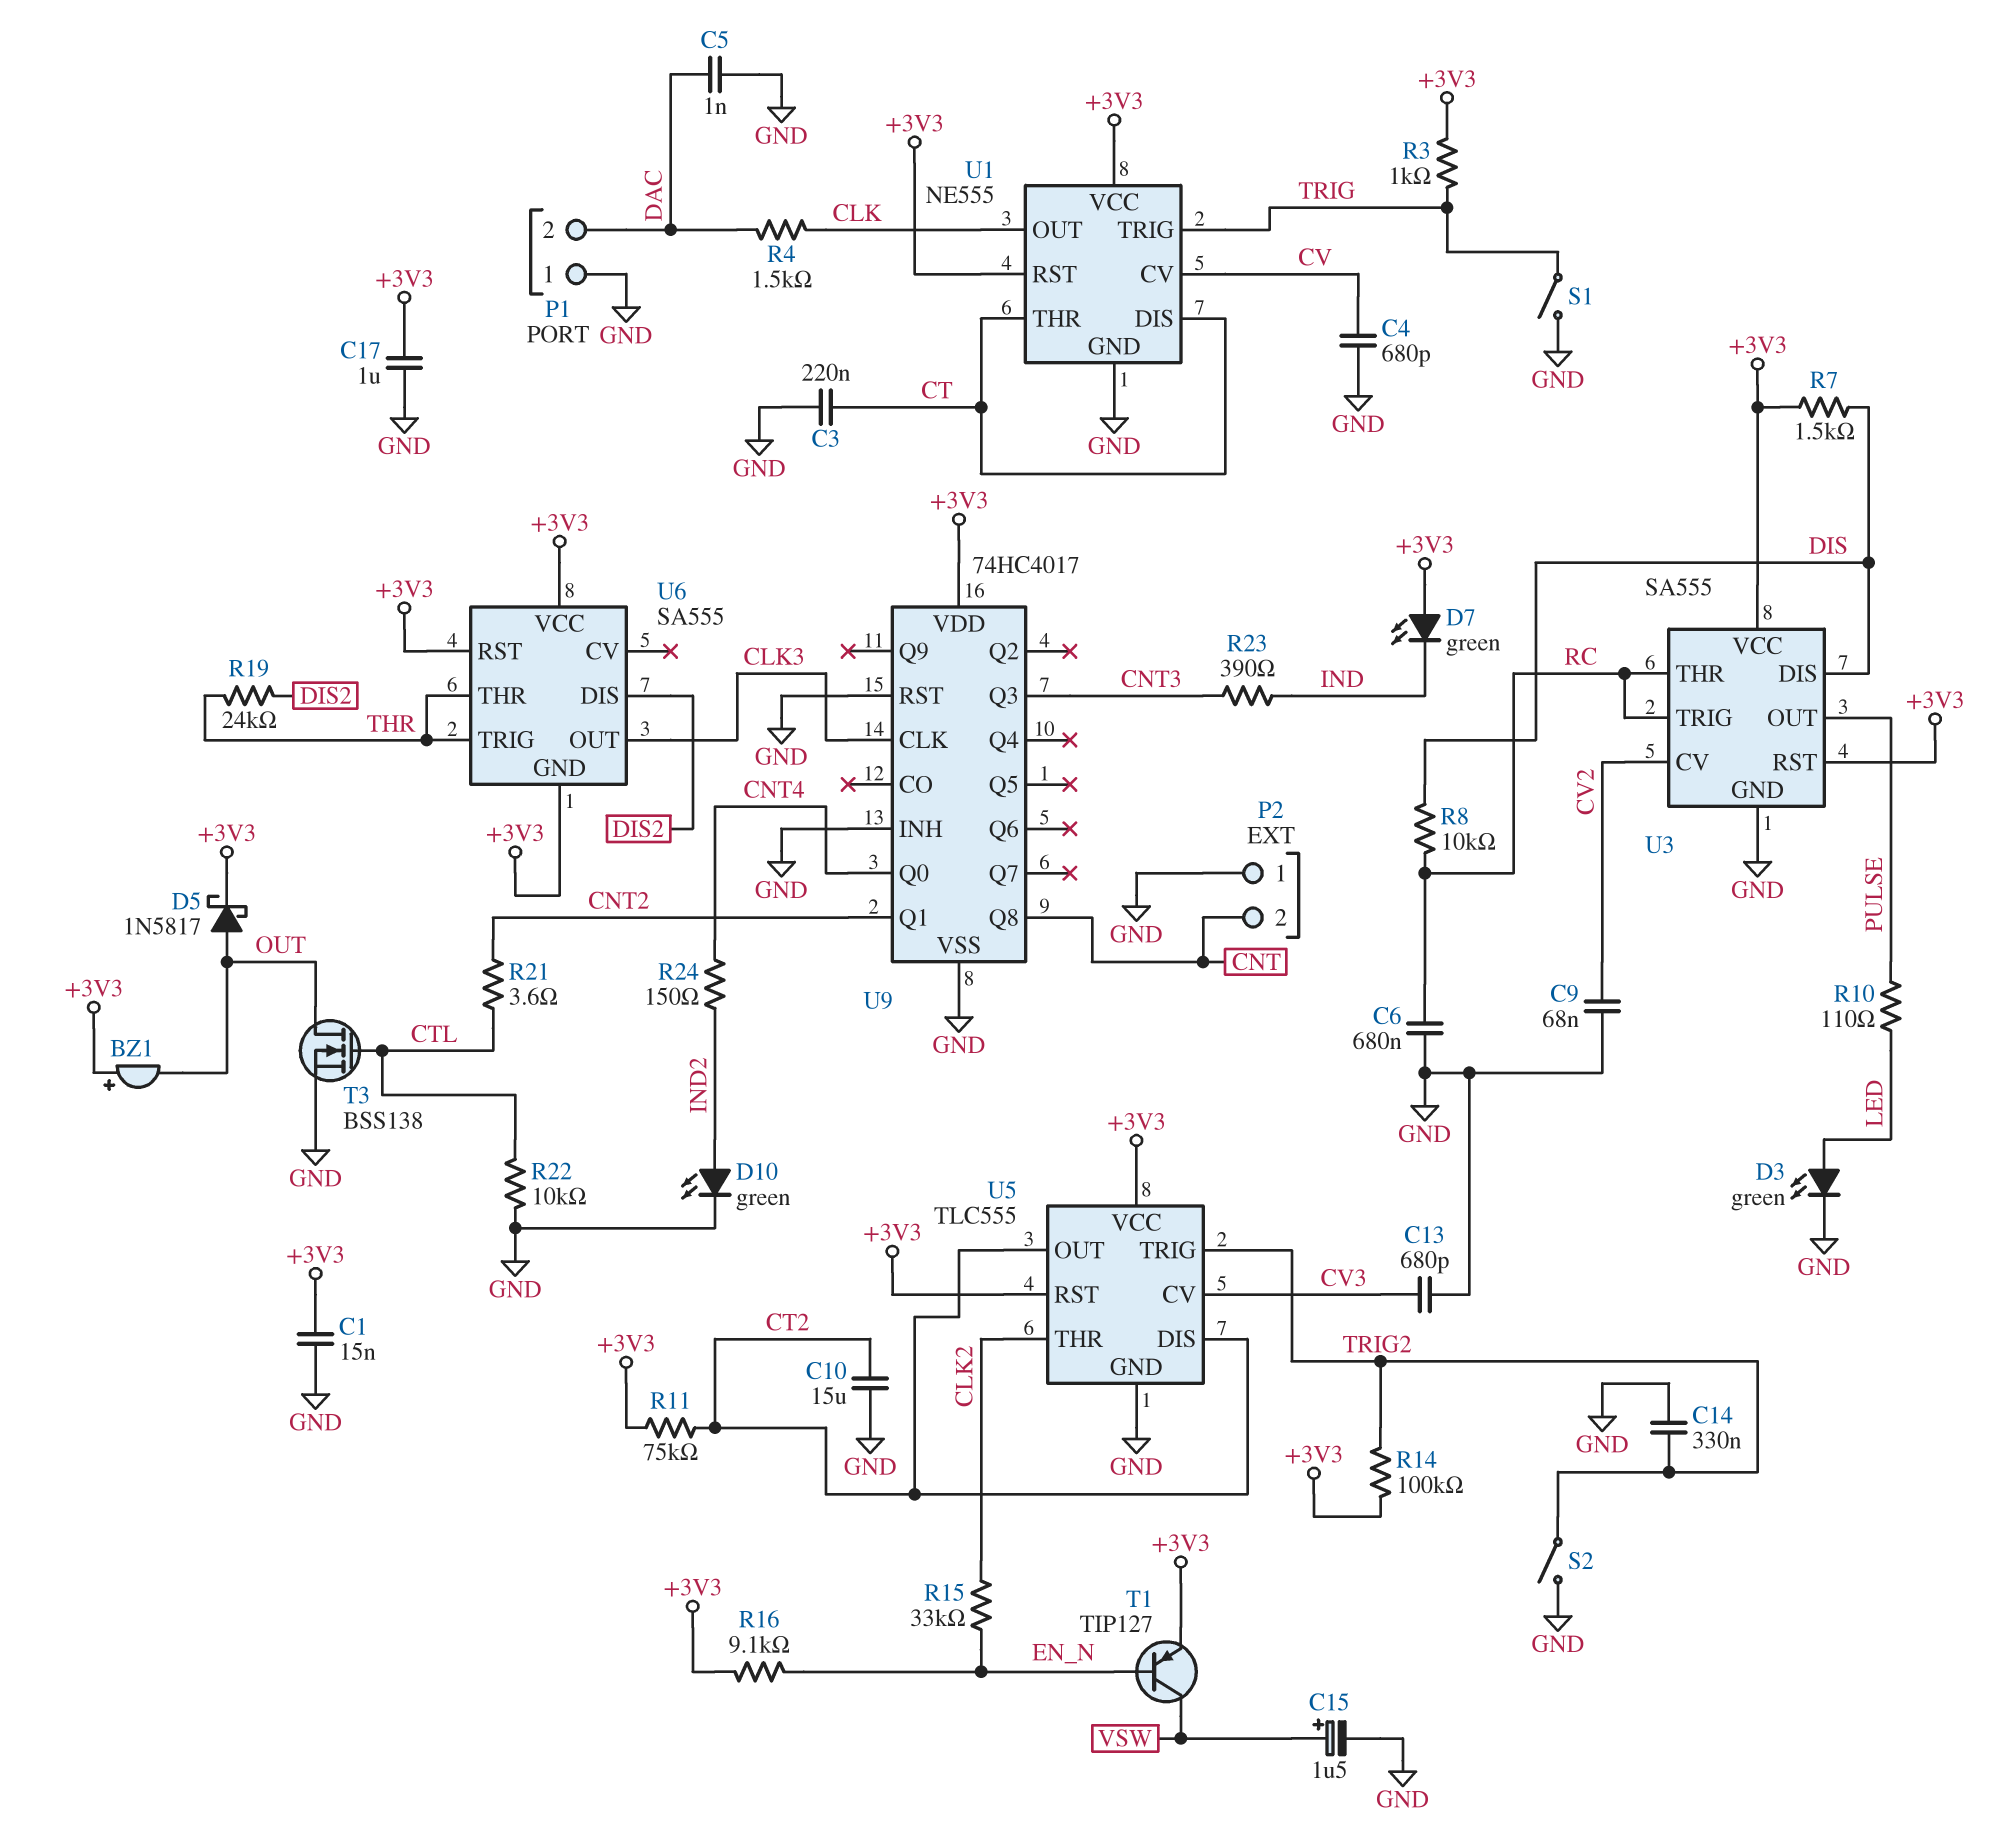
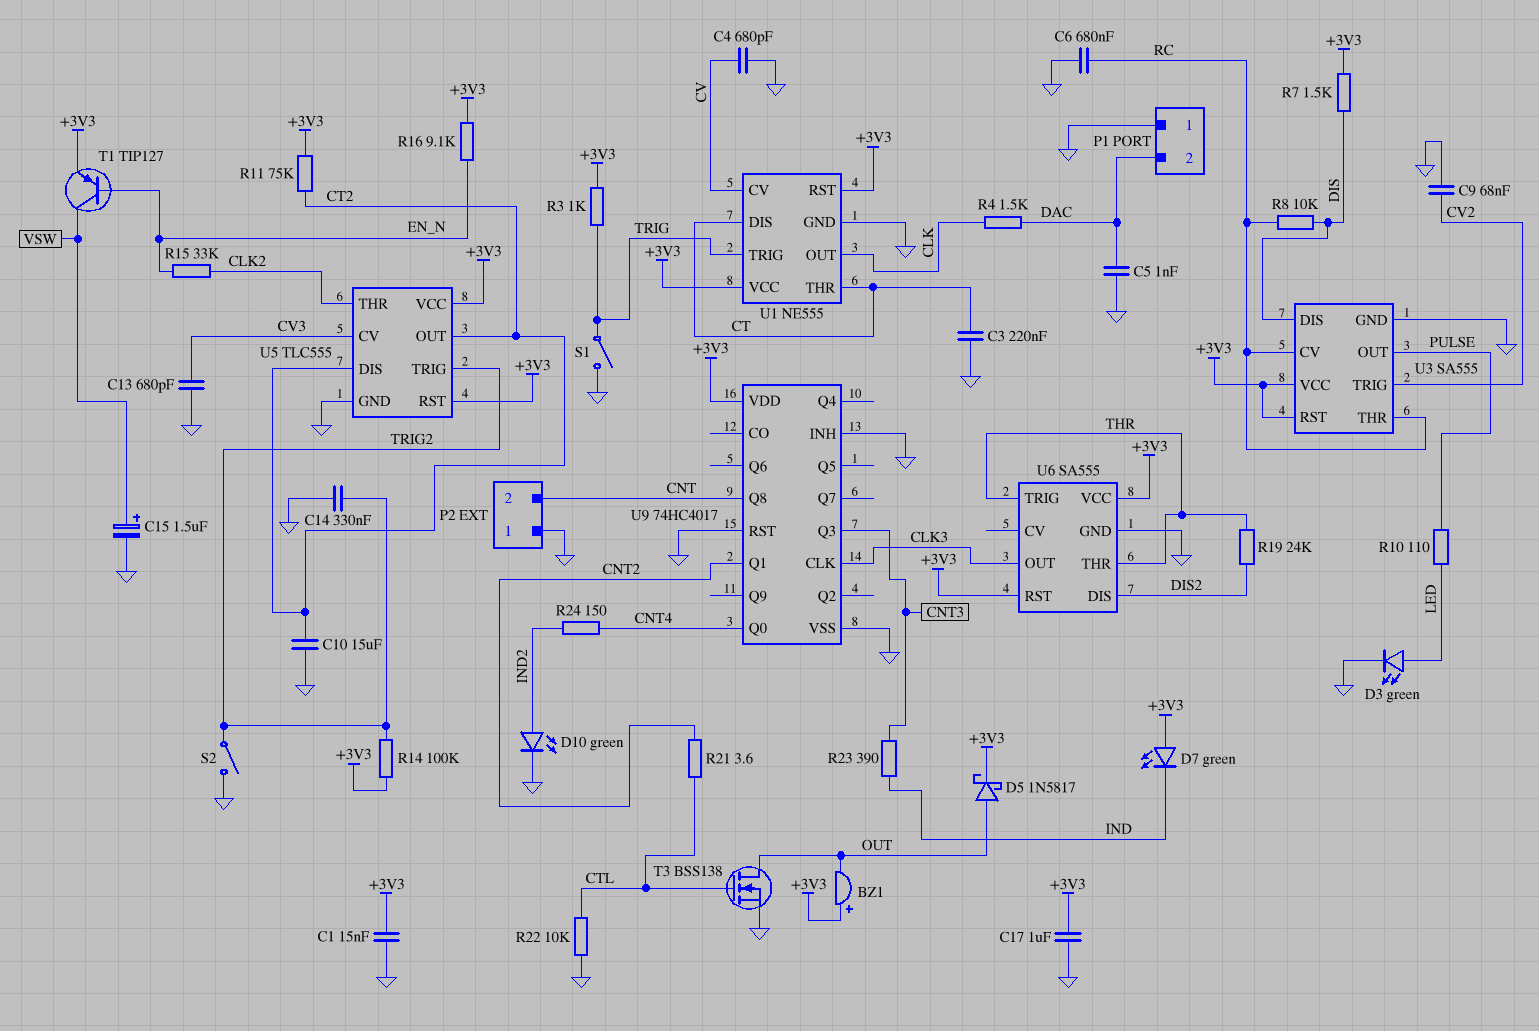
U3 pin CV: CV2 -> RC
U3 pin TRIG: RC -> CV2
U6 pin GND: +3V3 -> GND

